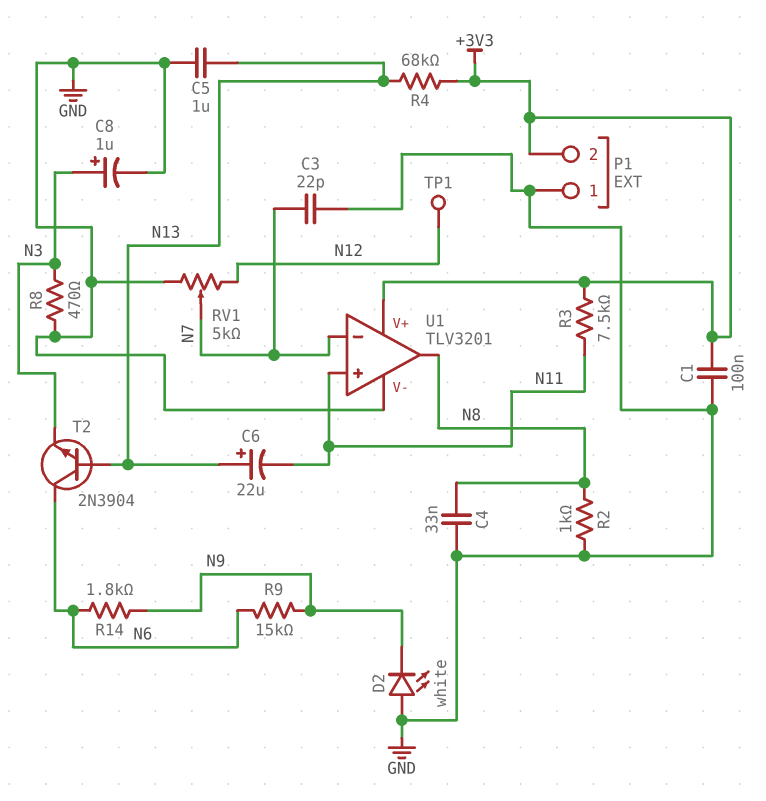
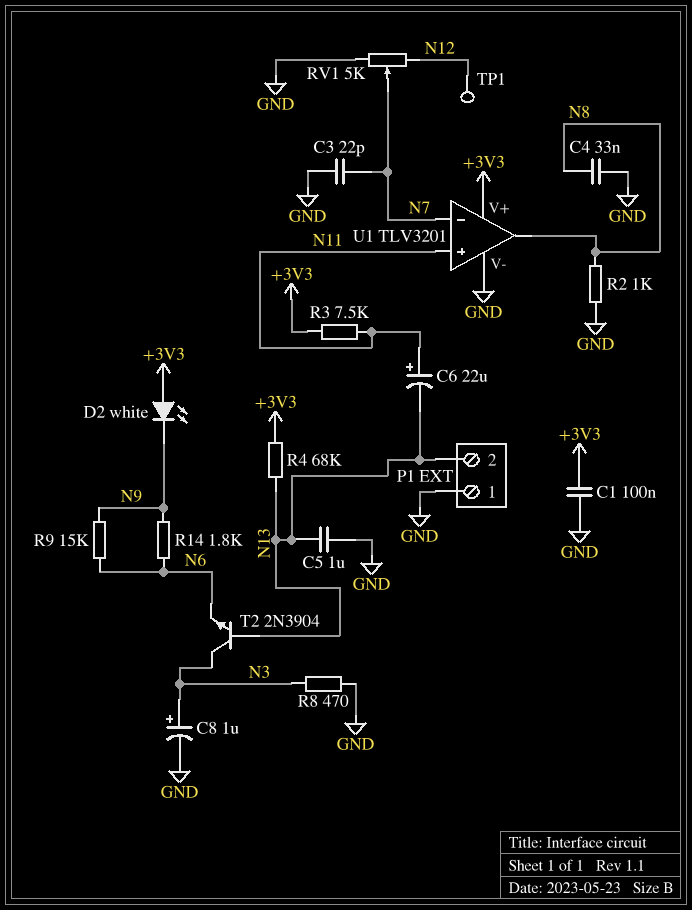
C6: 22uF (plus N13, minus N11) -> 22uF (plus N11, minus N13)
D2: LED white (A GND, K N9) -> LED white (A +3V3, K N9)
P1 pin 2: +3V3 -> N13
T2: NPN 2N3904 (B N13, C N6, E N3) -> NPN 2N3904 (B N13, C N3, E N6)

